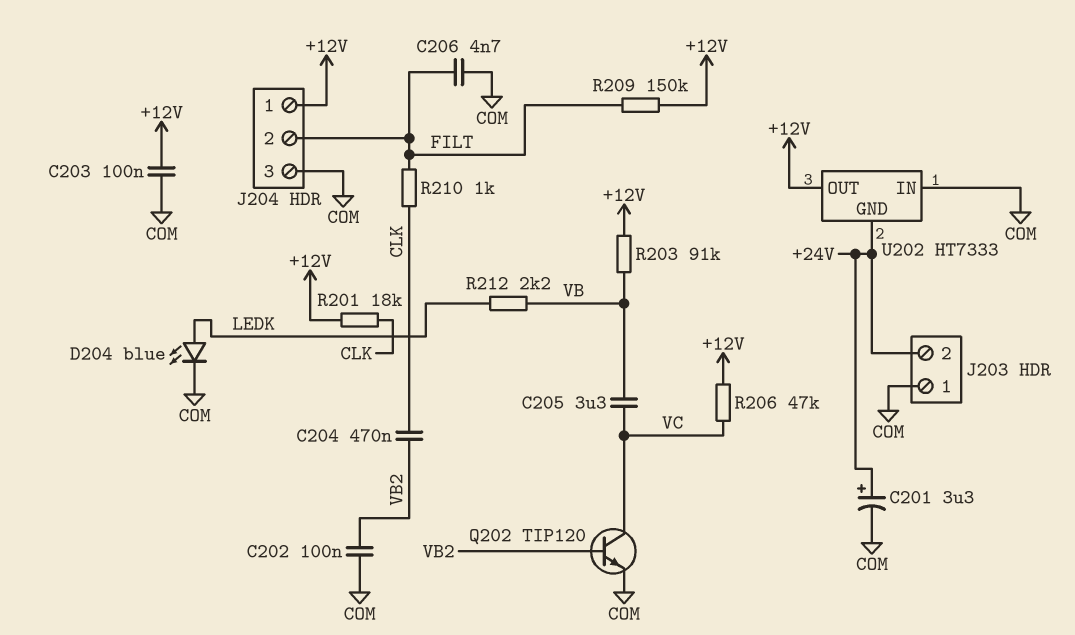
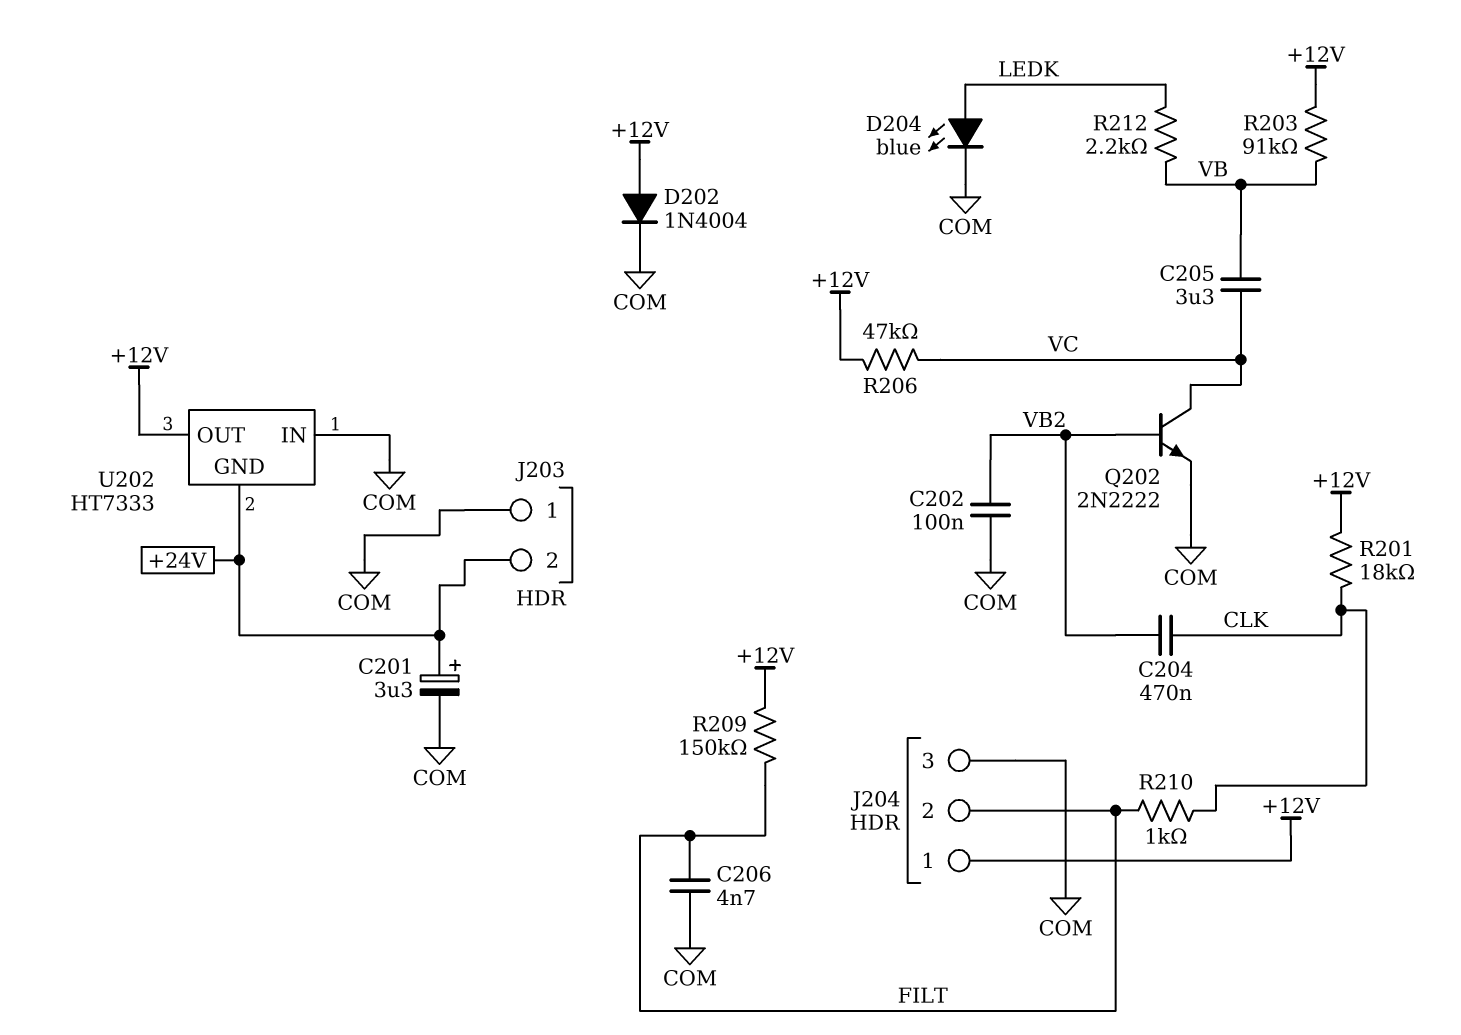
C203: 100nF (+12V, COM) -> none
D202: none -> diode 1N4004 (A +12V, K COM)
Q202: NPN TIP120 (B VB2, C VC, E COM) -> NPN 2N2222 (B VB2, C VC, E COM)

